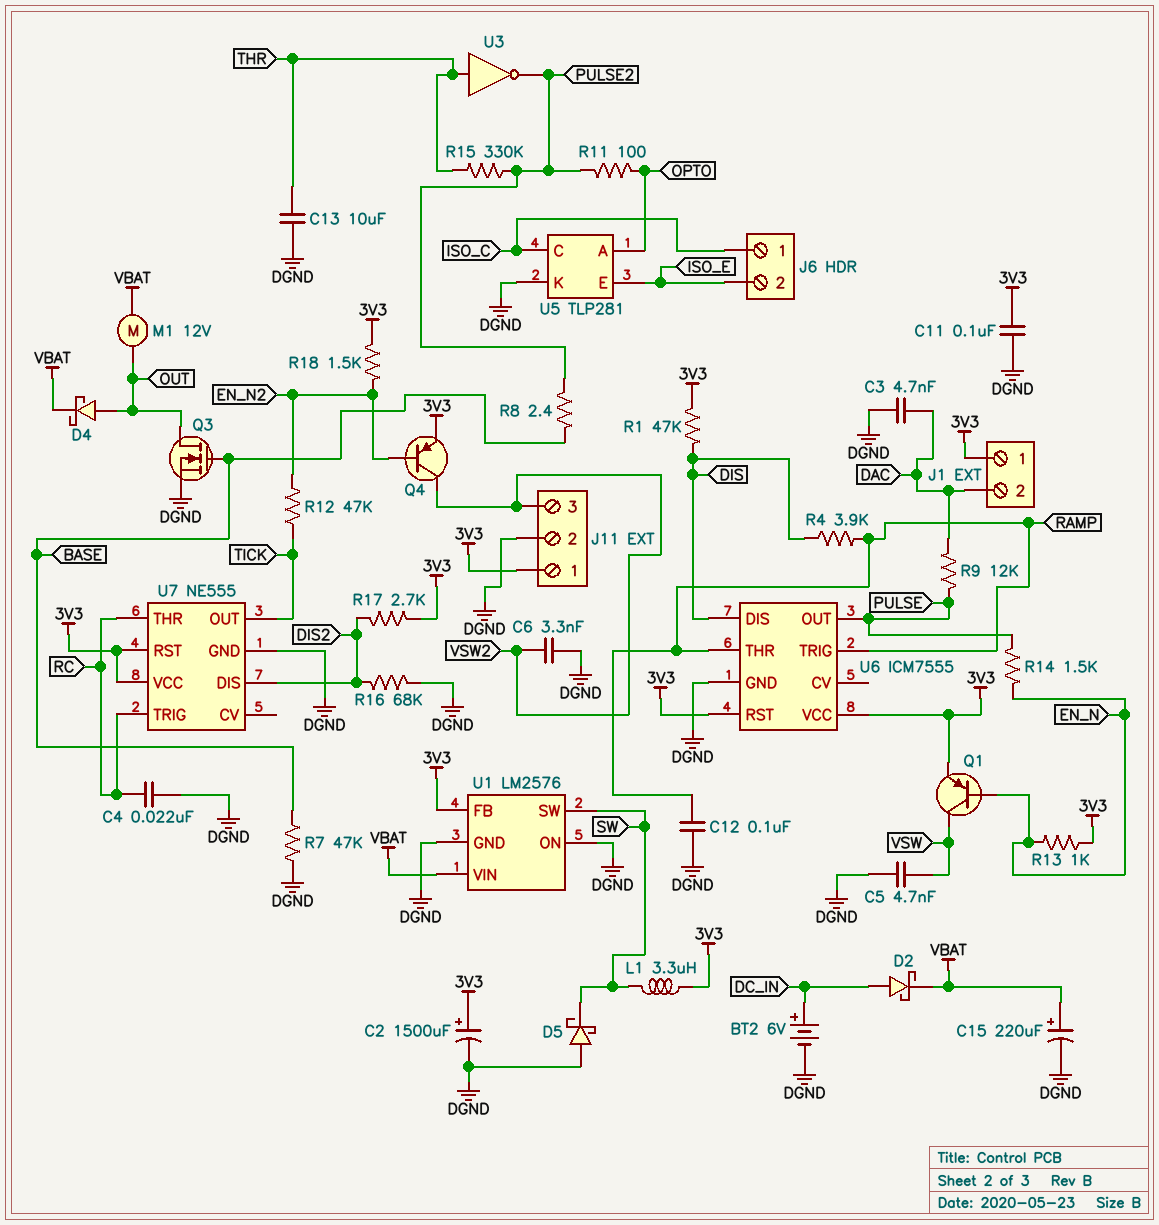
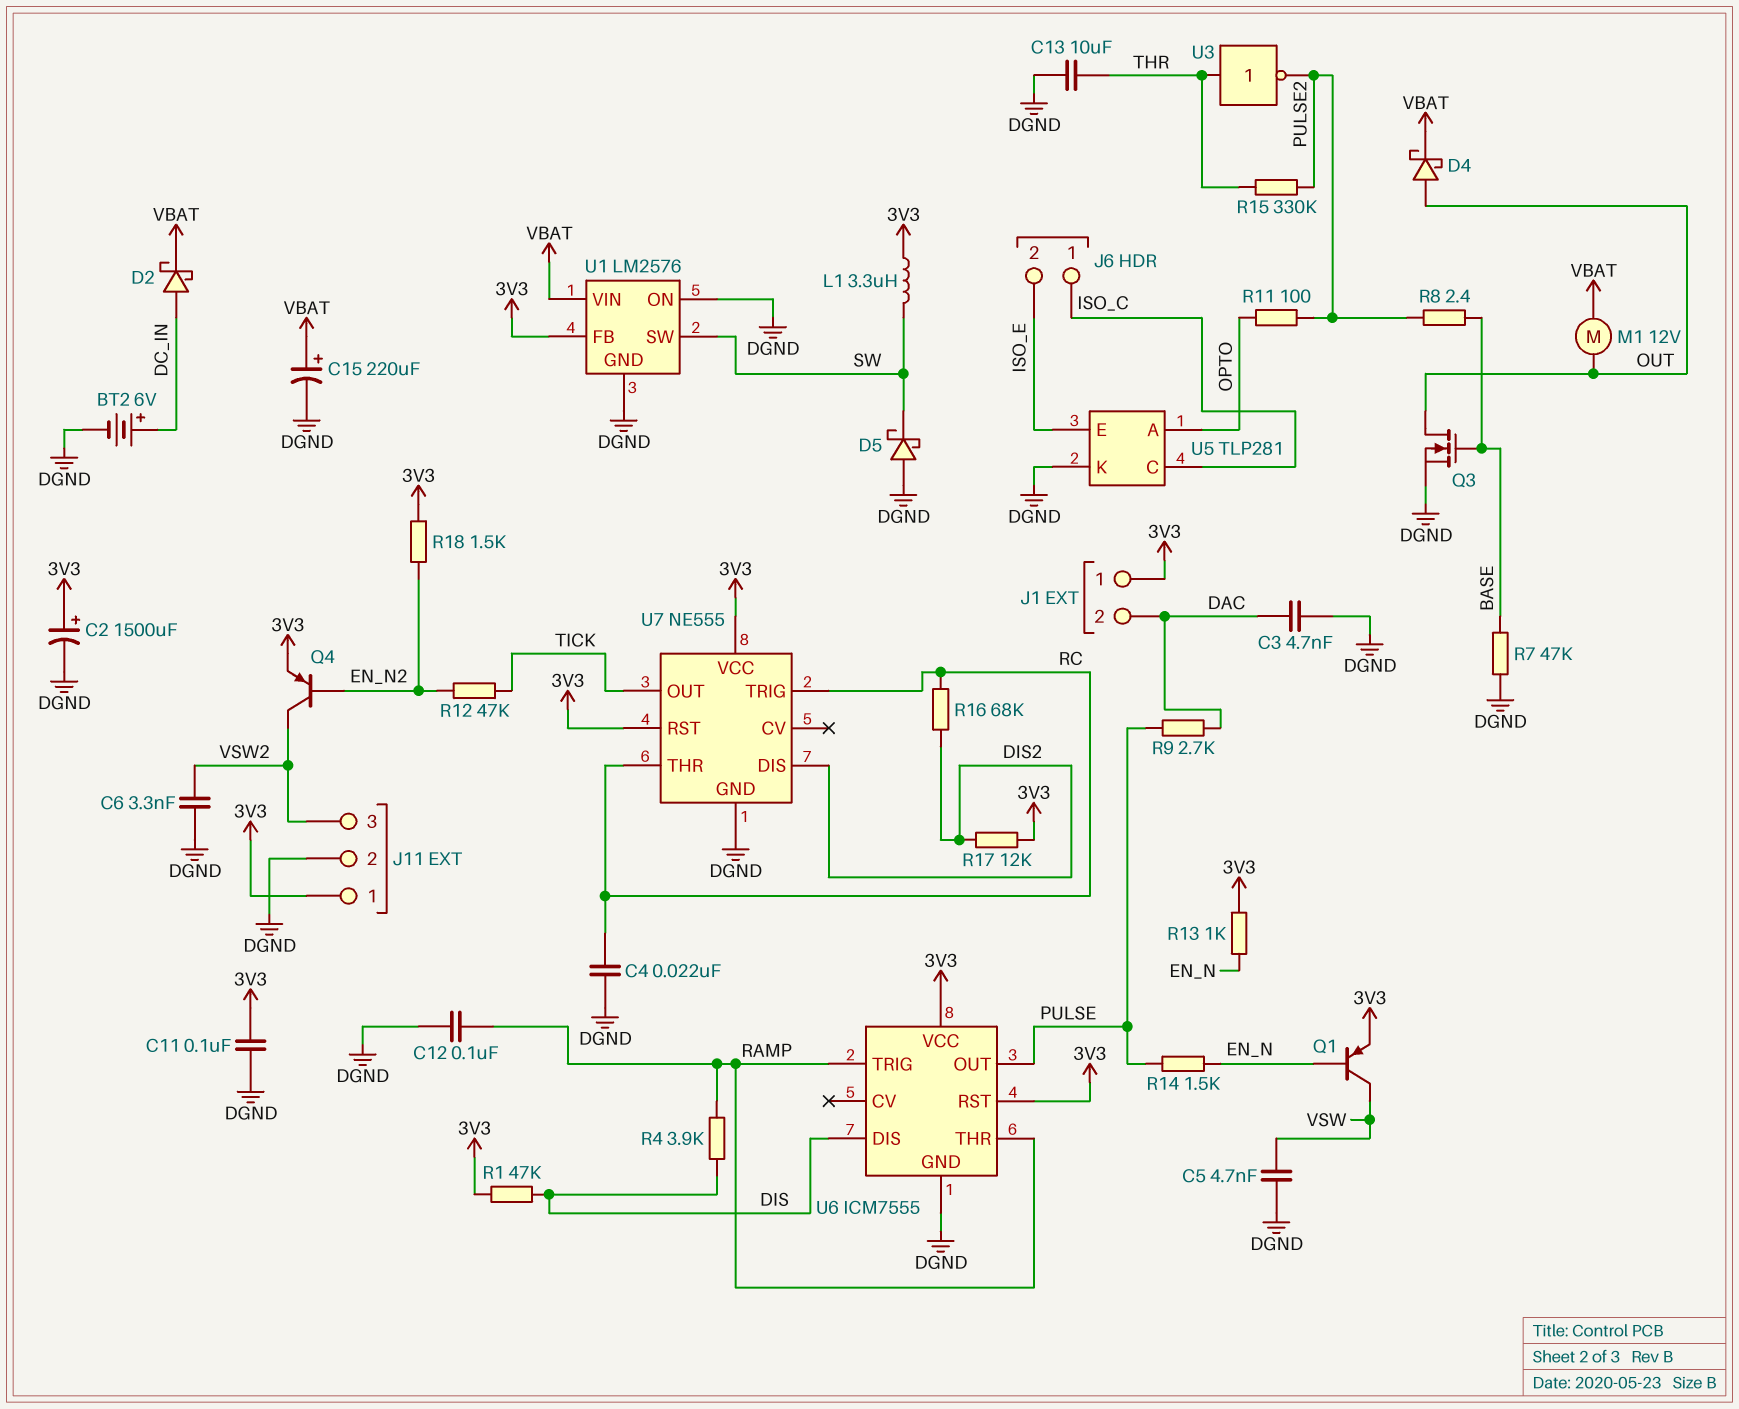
R9: 12k (DAC, PULSE) -> 2.7k (DAC, PULSE)
R16: 68k (DGND, DIS2) -> 68k (DIS2, RC)
R17: 2.7k (3V3, DIS2) -> 12k (3V3, DIS2)

